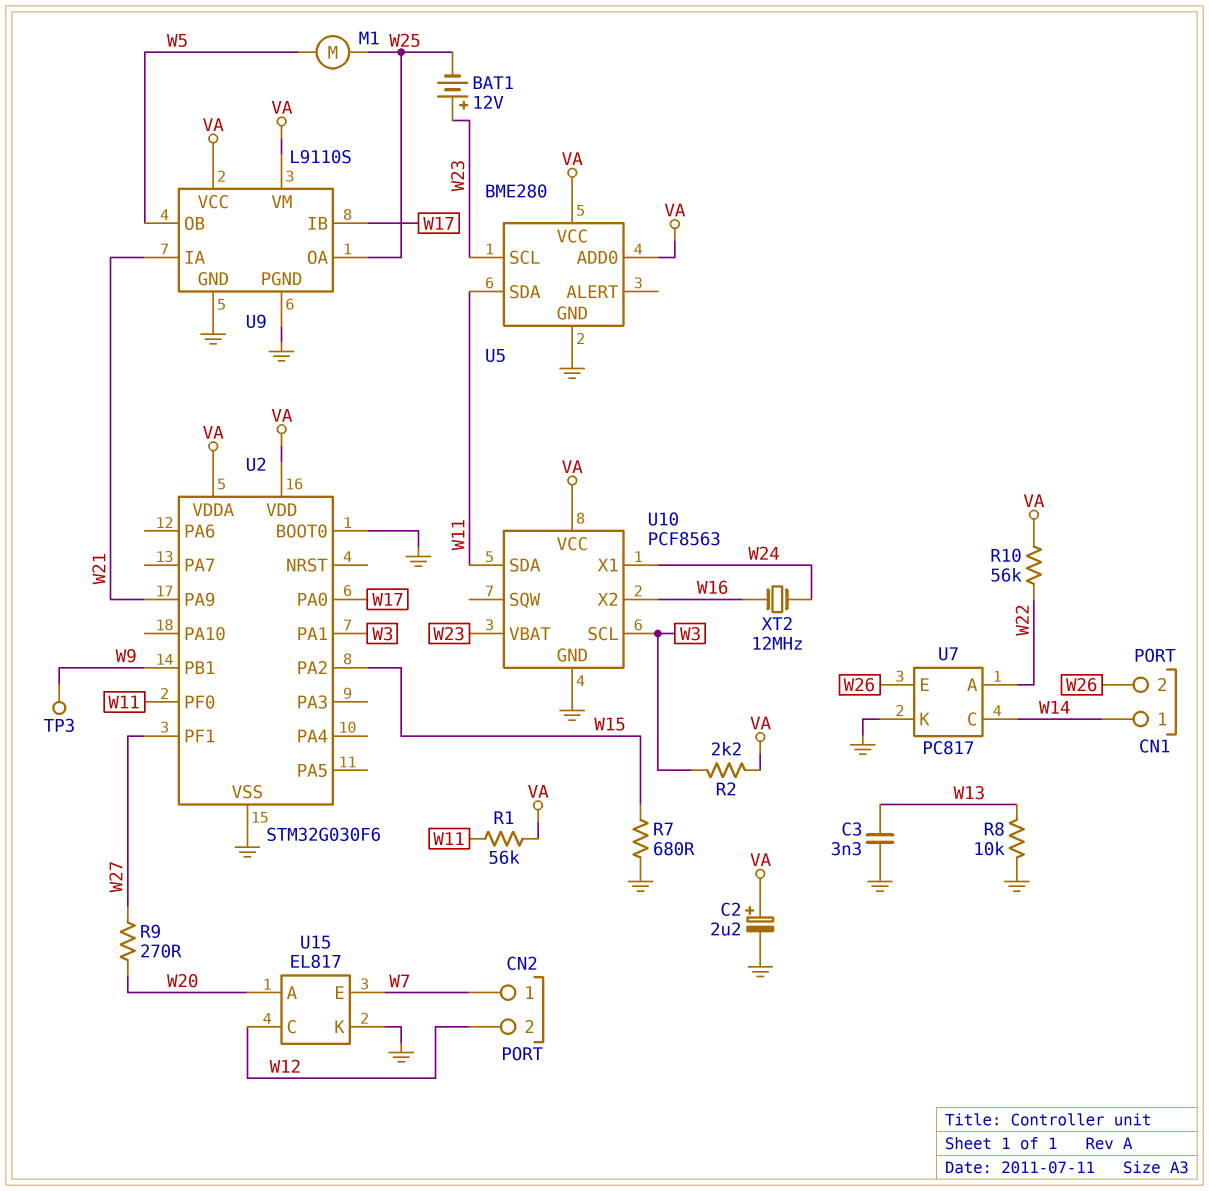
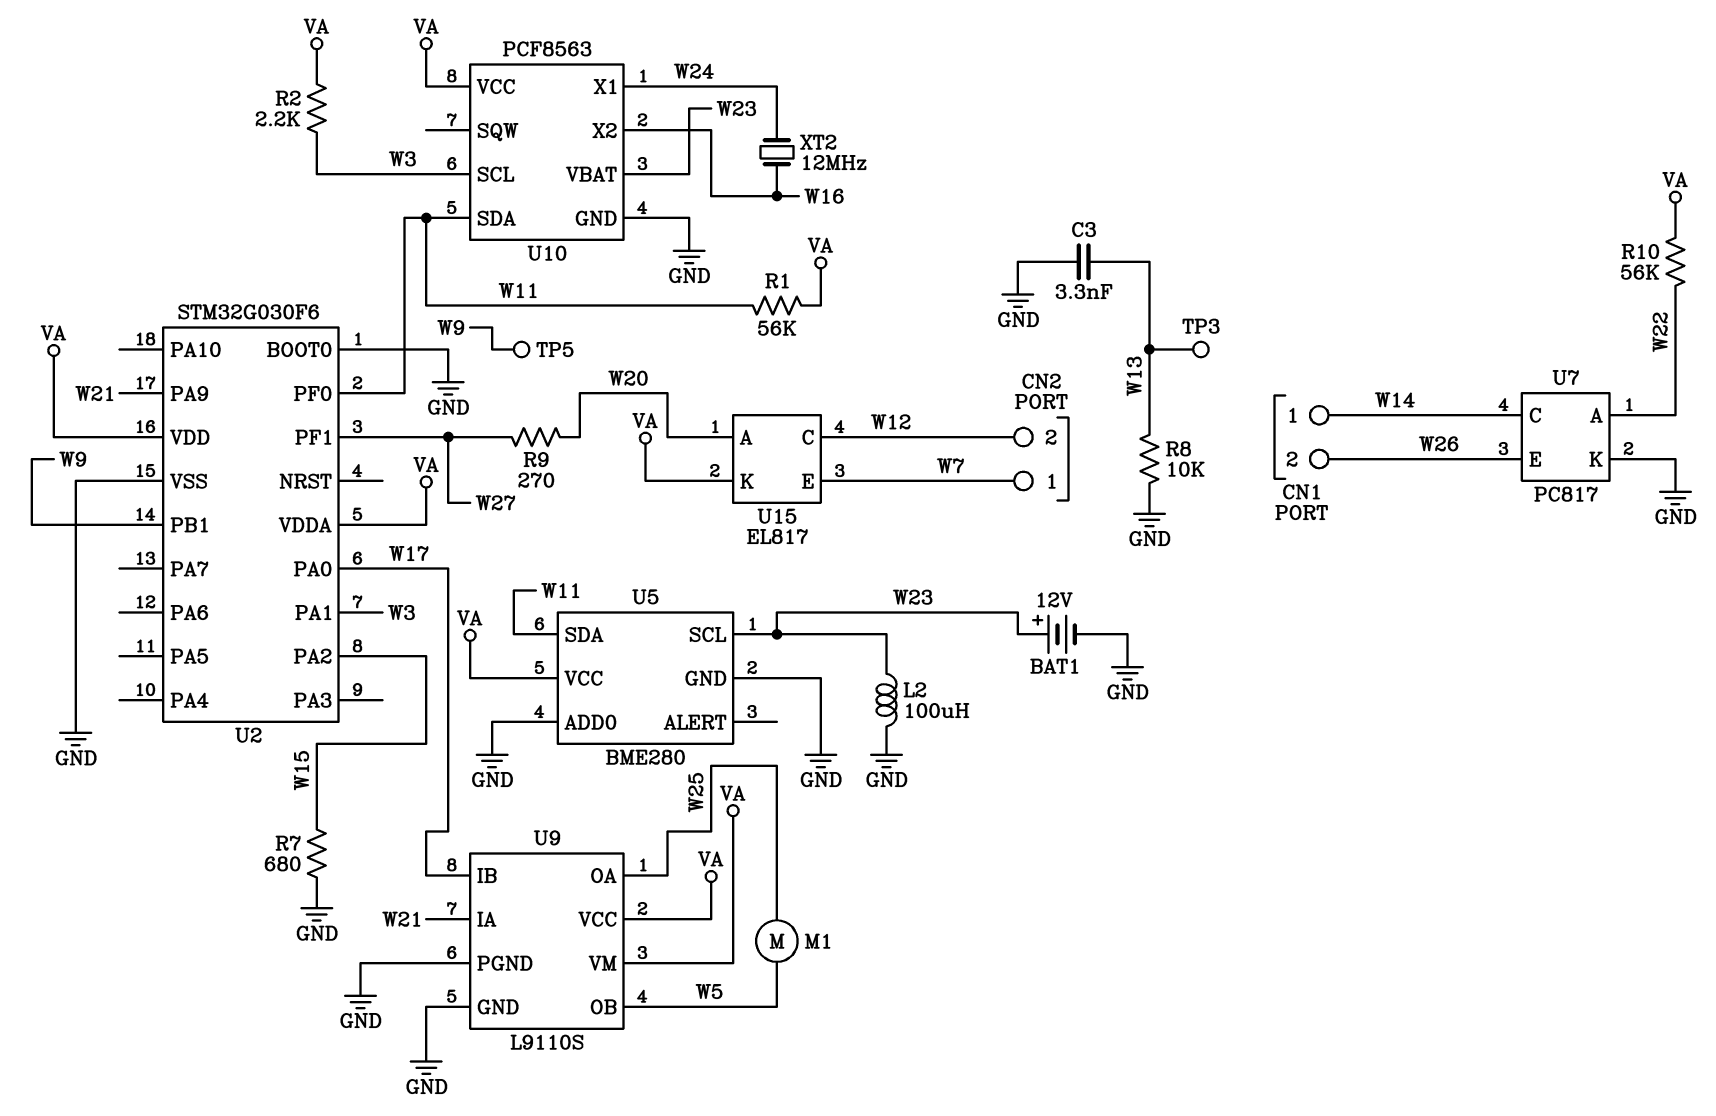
BAT1: 12V (plus W23, minus W25) -> 12V (plus W23, minus GND)
C2: 2.2uF (plus VA, minus GND) -> none
L2: none -> 100uH (GND, W23)
TP3: test point (W9) -> test point (W13)
TP5: none -> test point (W9)
U5 pin ADD0: VA -> GND
U15 pin K: GND -> VA

